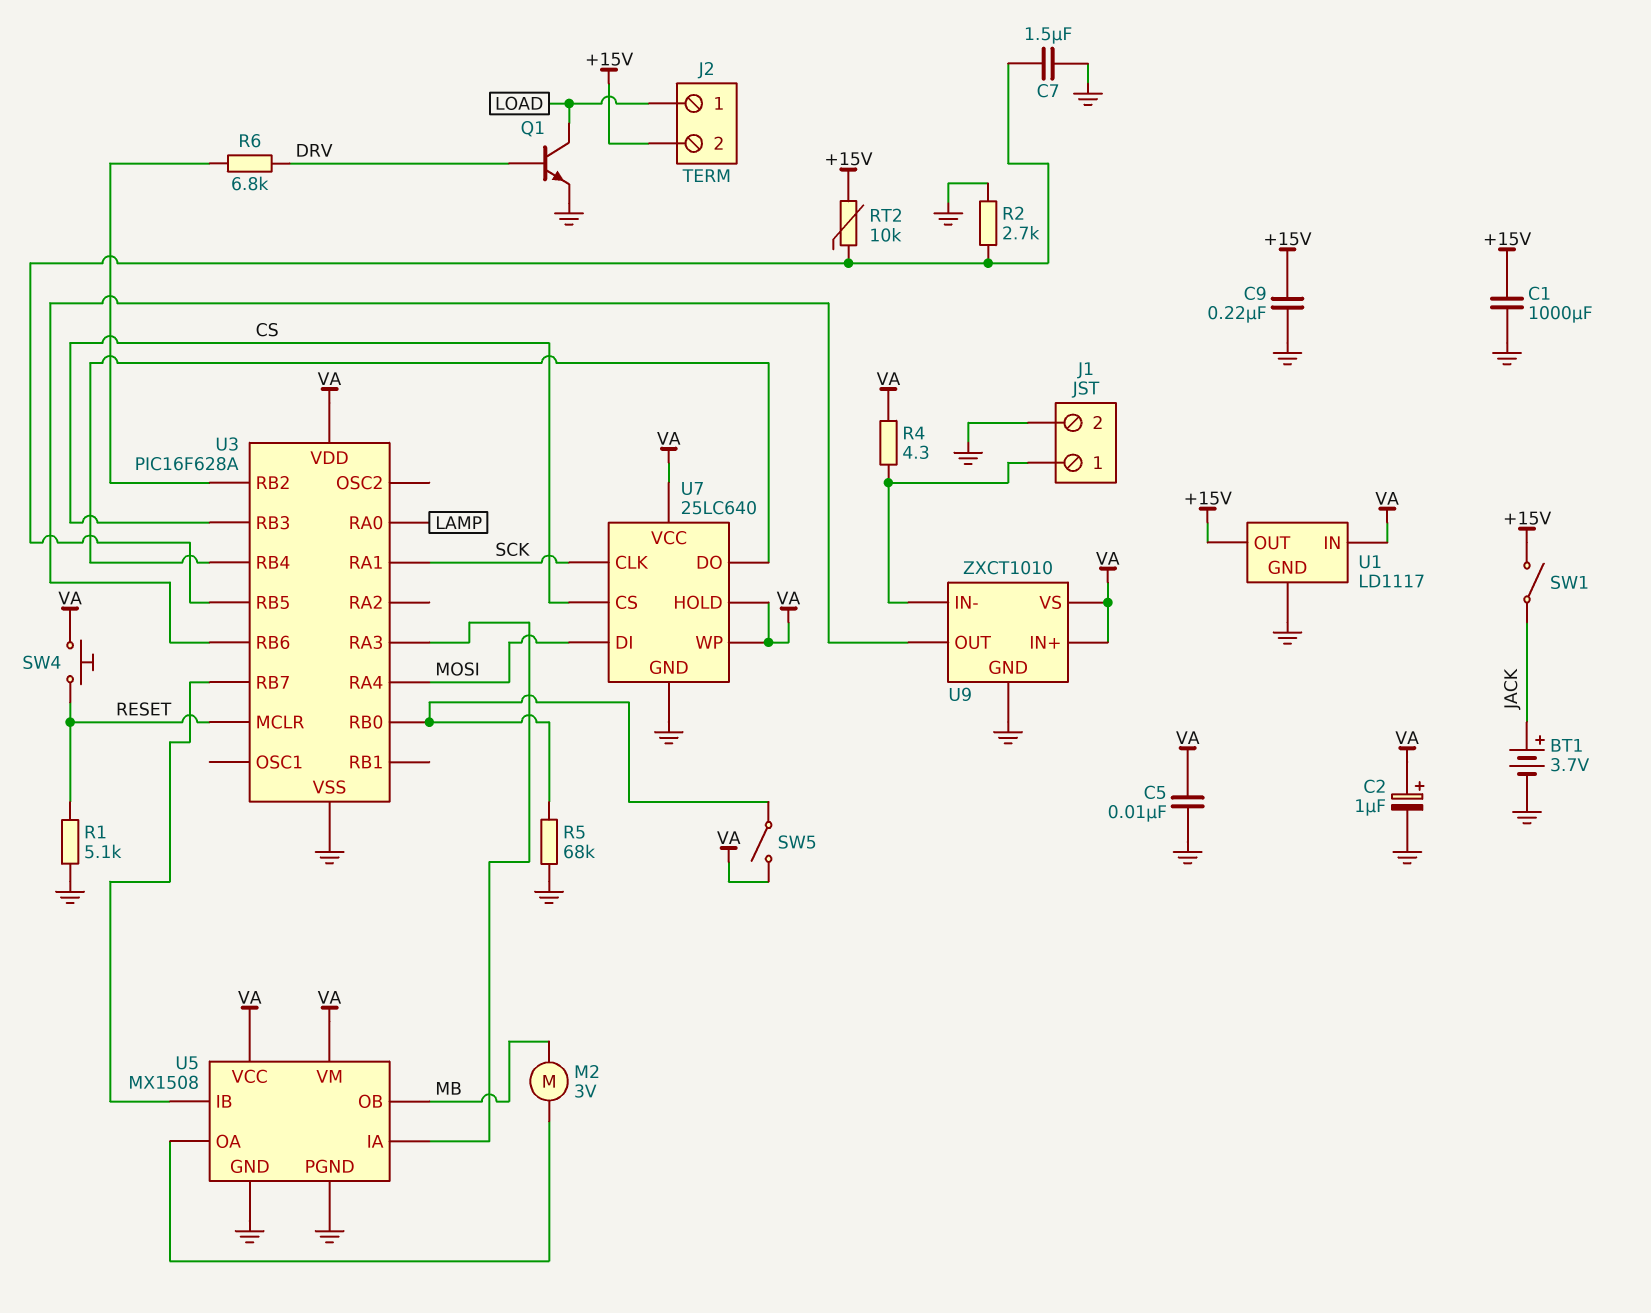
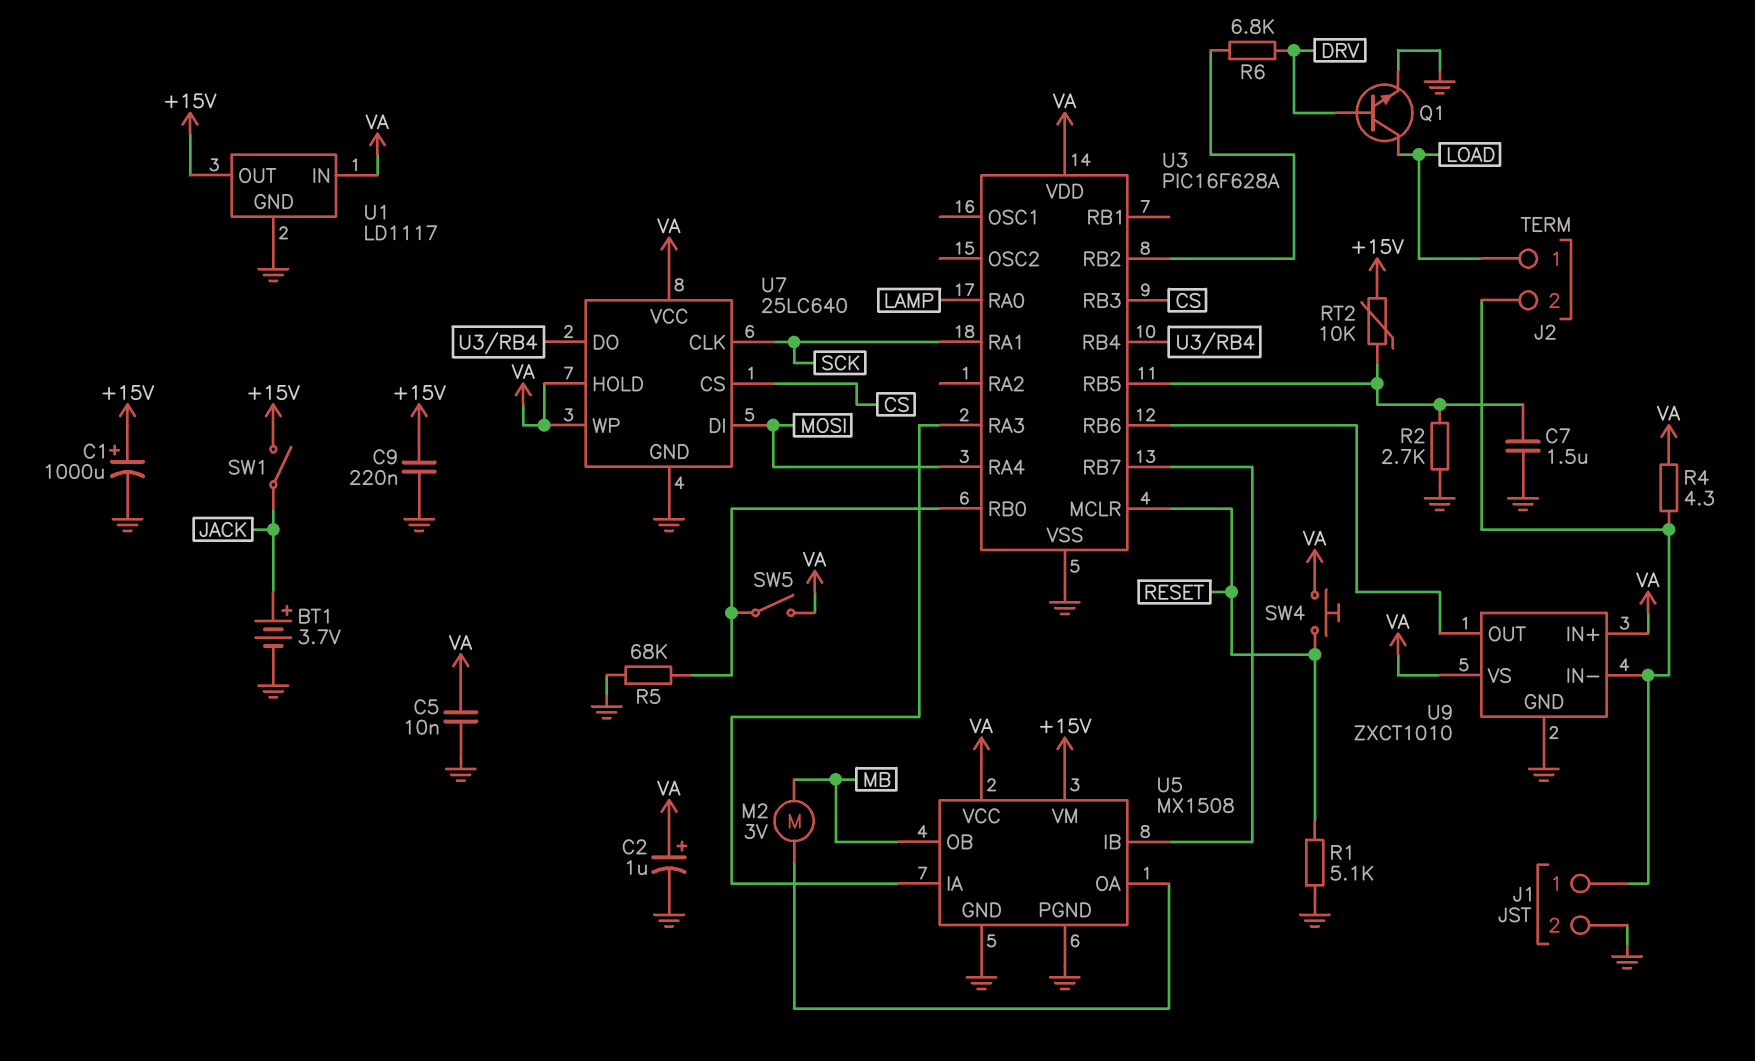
C1: 1000uF (+15V, GND) -> 1000uF (plus +15V, minus GND)
J2 pin 2: +15V -> J1/1
U5 pin VM: VA -> +15V

